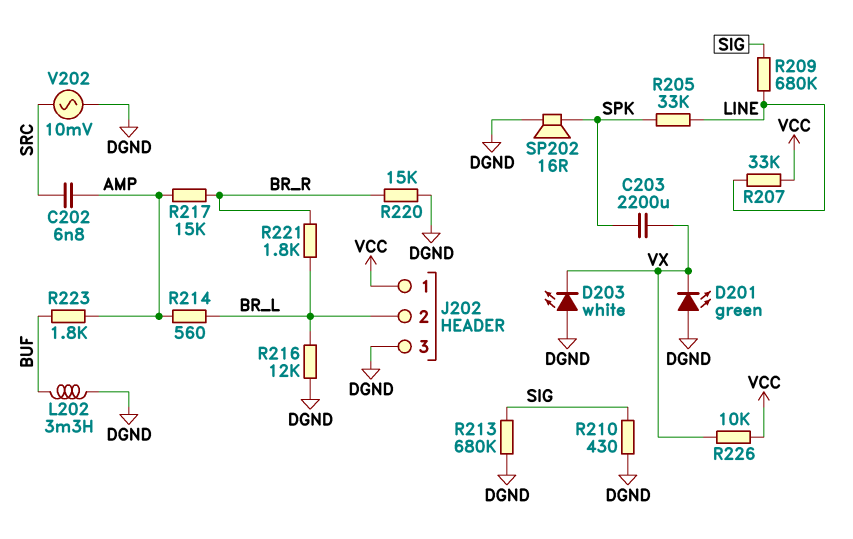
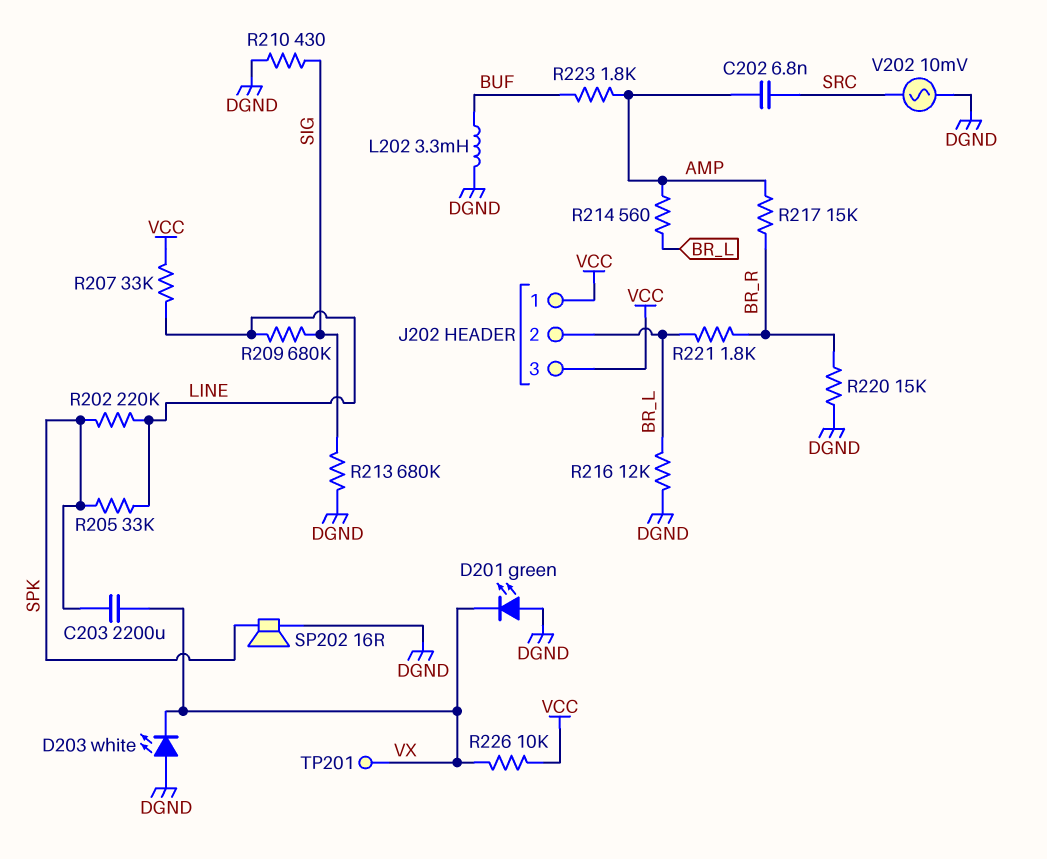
J202 pin 3: DGND -> VCC
R202: none -> 220k (LINE, SPK)
TP201: none -> test point (VX)

